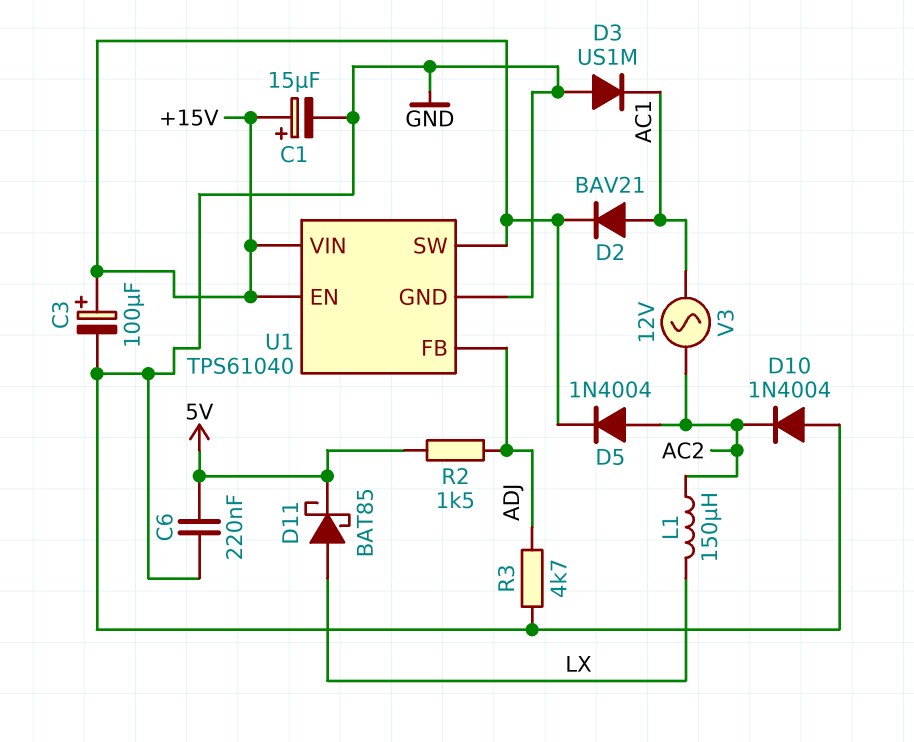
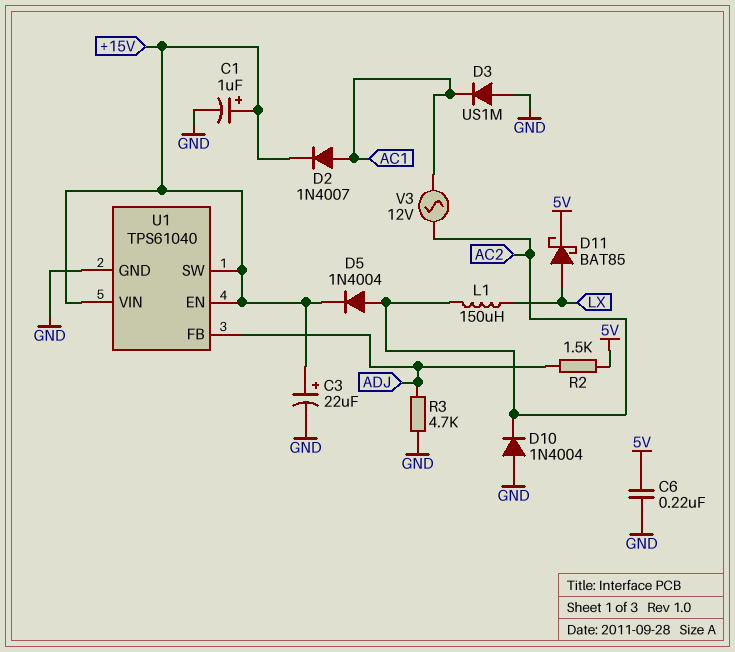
C1: 15uF (plus +15V, minus GND) -> 1uF (plus +15V, minus GND)
C3: 100uF (plus +15V, minus GND) -> 22uF (plus +15V, minus GND)
D2: diode BAV21 (A AC1, K +15V) -> diode 1N4007 (A AC1, K +15V)

